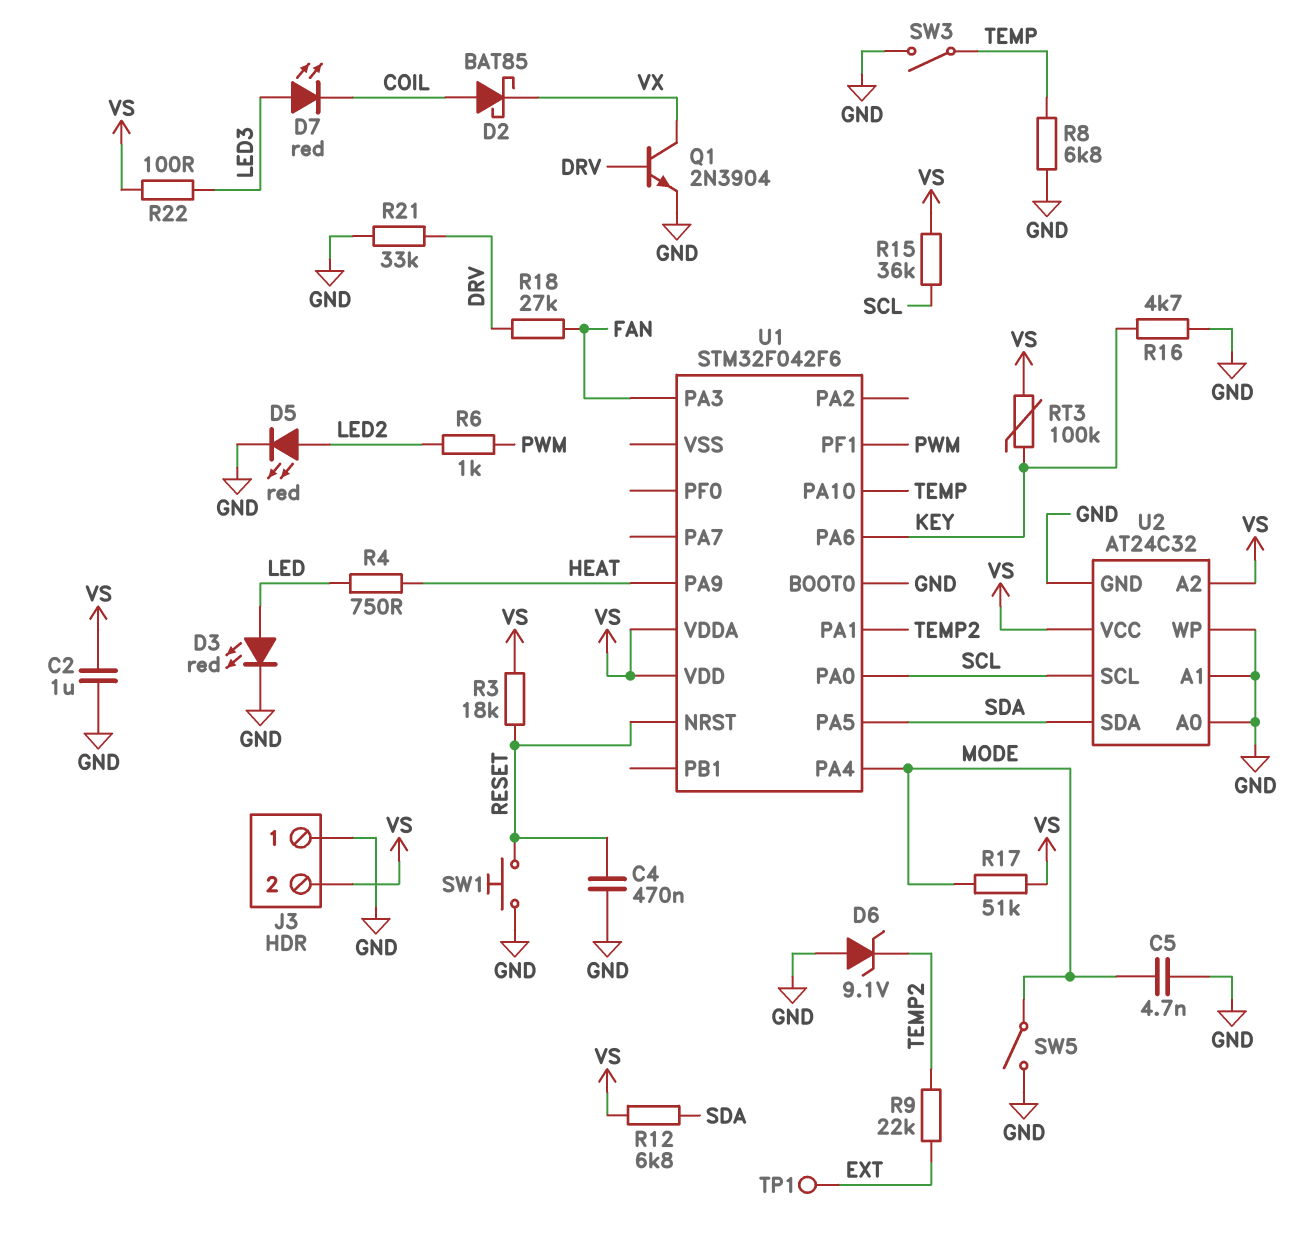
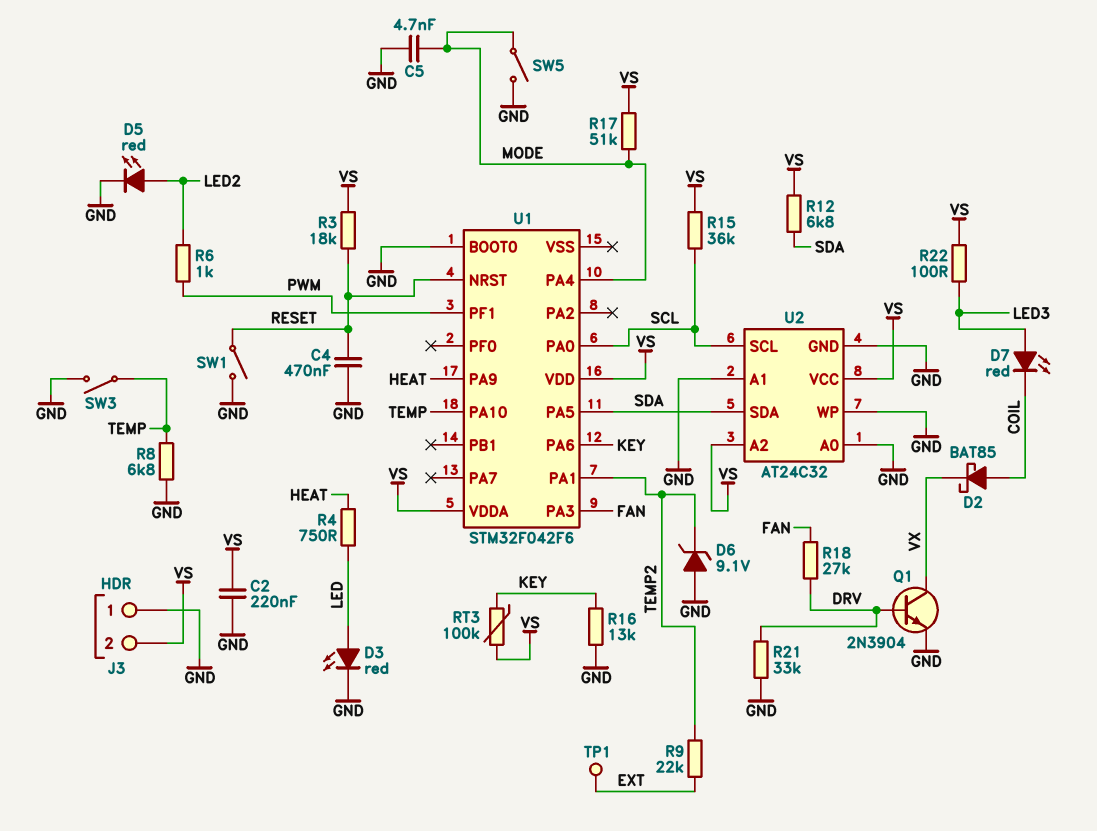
C2: 1uF (GND, VS) -> 220nF (GND, VS)
R16: 4.7k (GND, KEY) -> 13k (GND, KEY)
SW1: button (GND, RESET) -> switch (GND, RESET)

